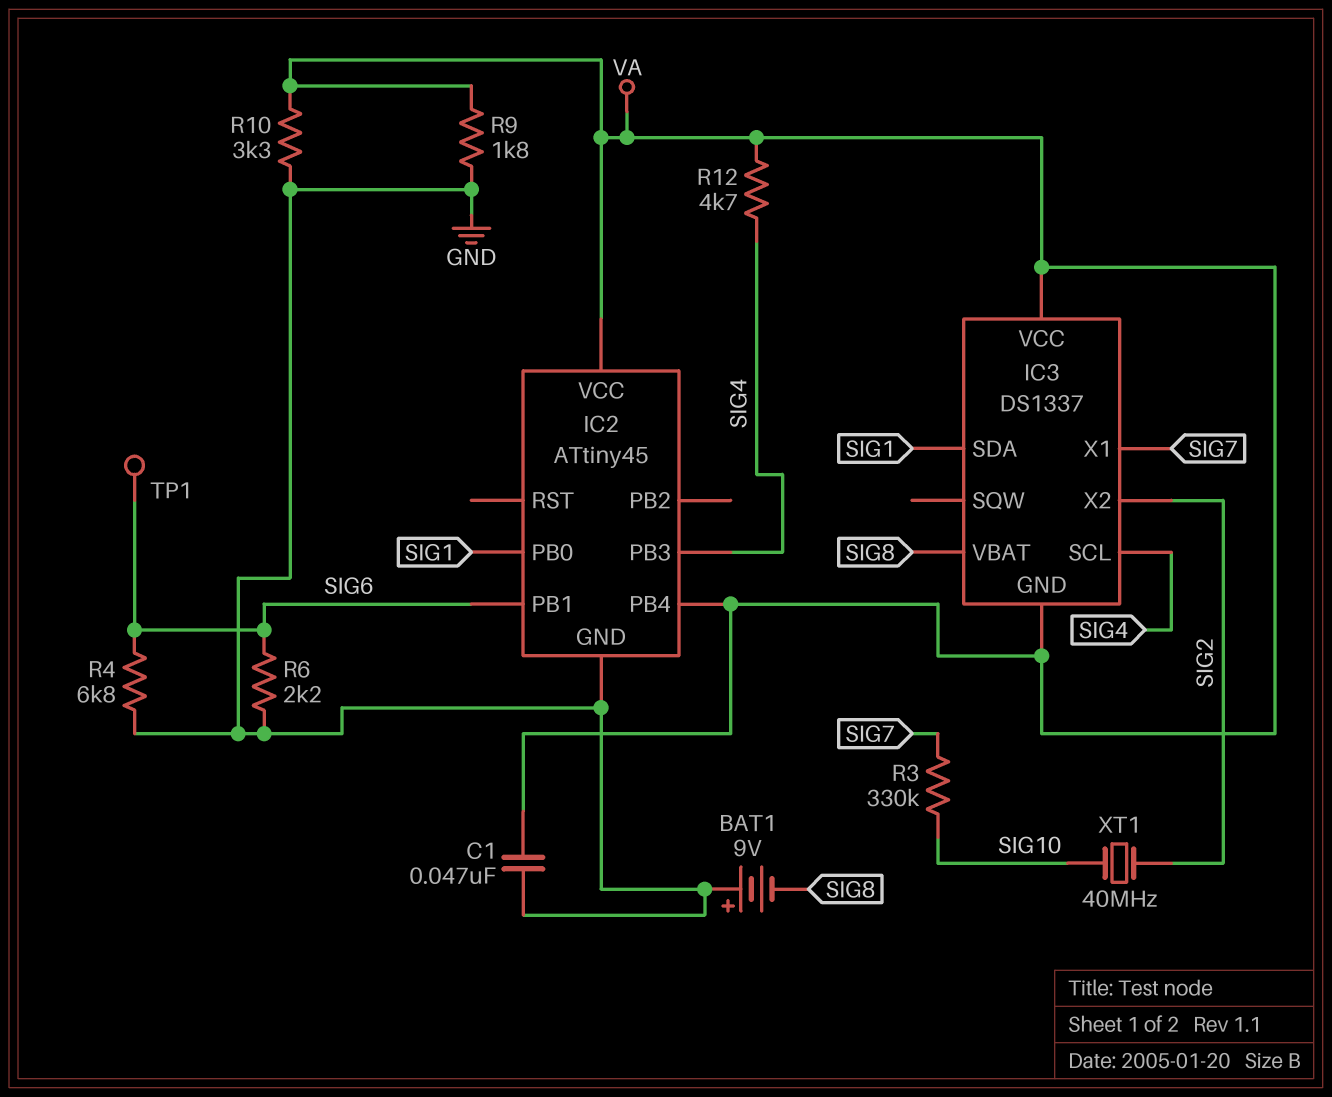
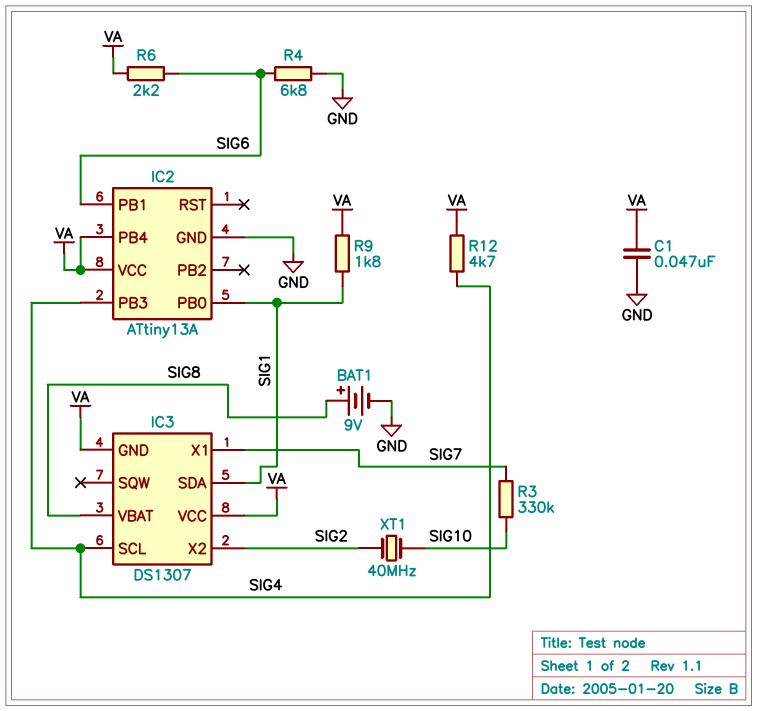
BAT1: 9V (plus GND, minus SIG8) -> 9V (plus SIG8, minus GND)
IC2: ATtiny45 -> ATtiny13A
IC3: DS1337 -> DS1307
R6: 2.2k (GND, SIG6) -> 2.2k (SIG6, VA)
R9: 1.8k (GND, VA) -> 1.8k (SIG1, VA)
R10: 3.3k (GND, VA) -> none
TP1: test point (SIG6) -> none

